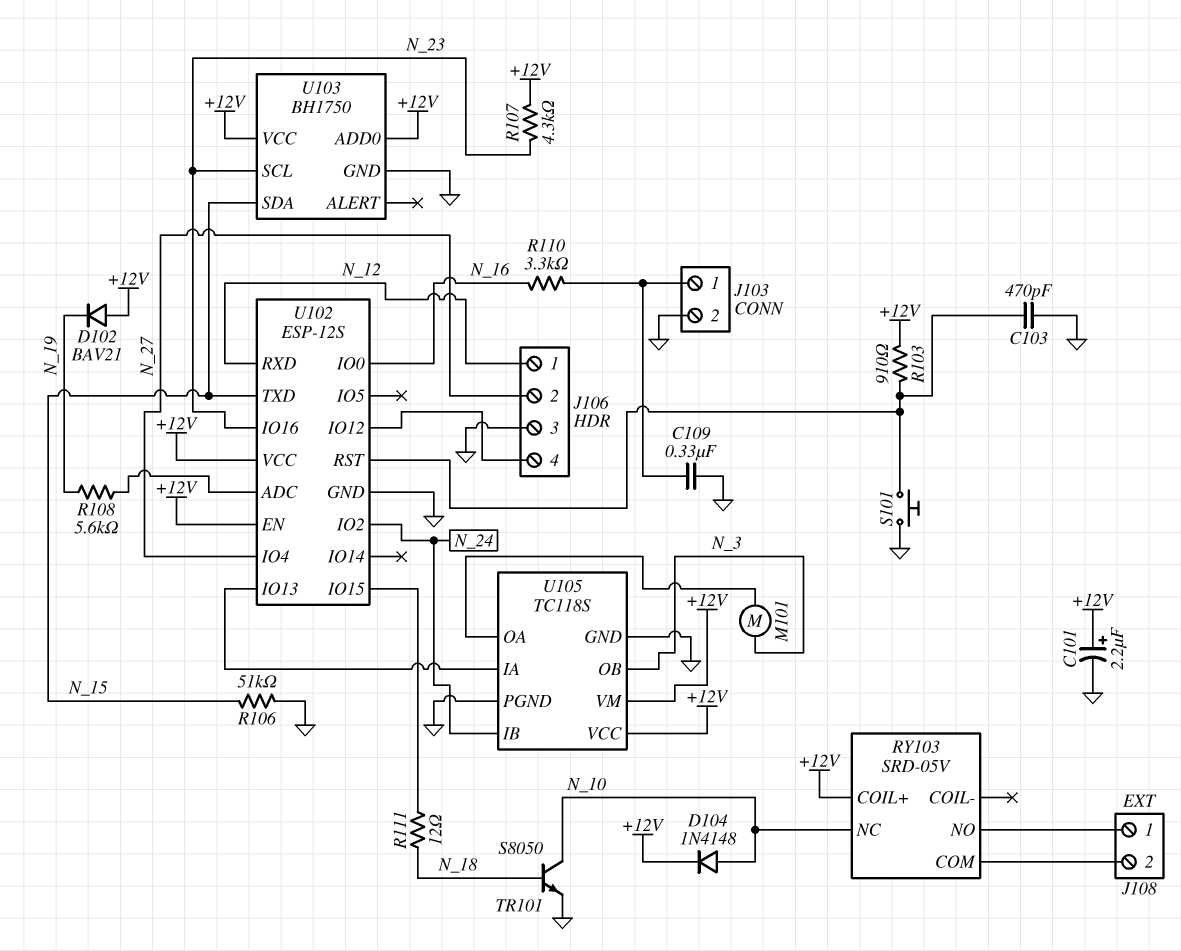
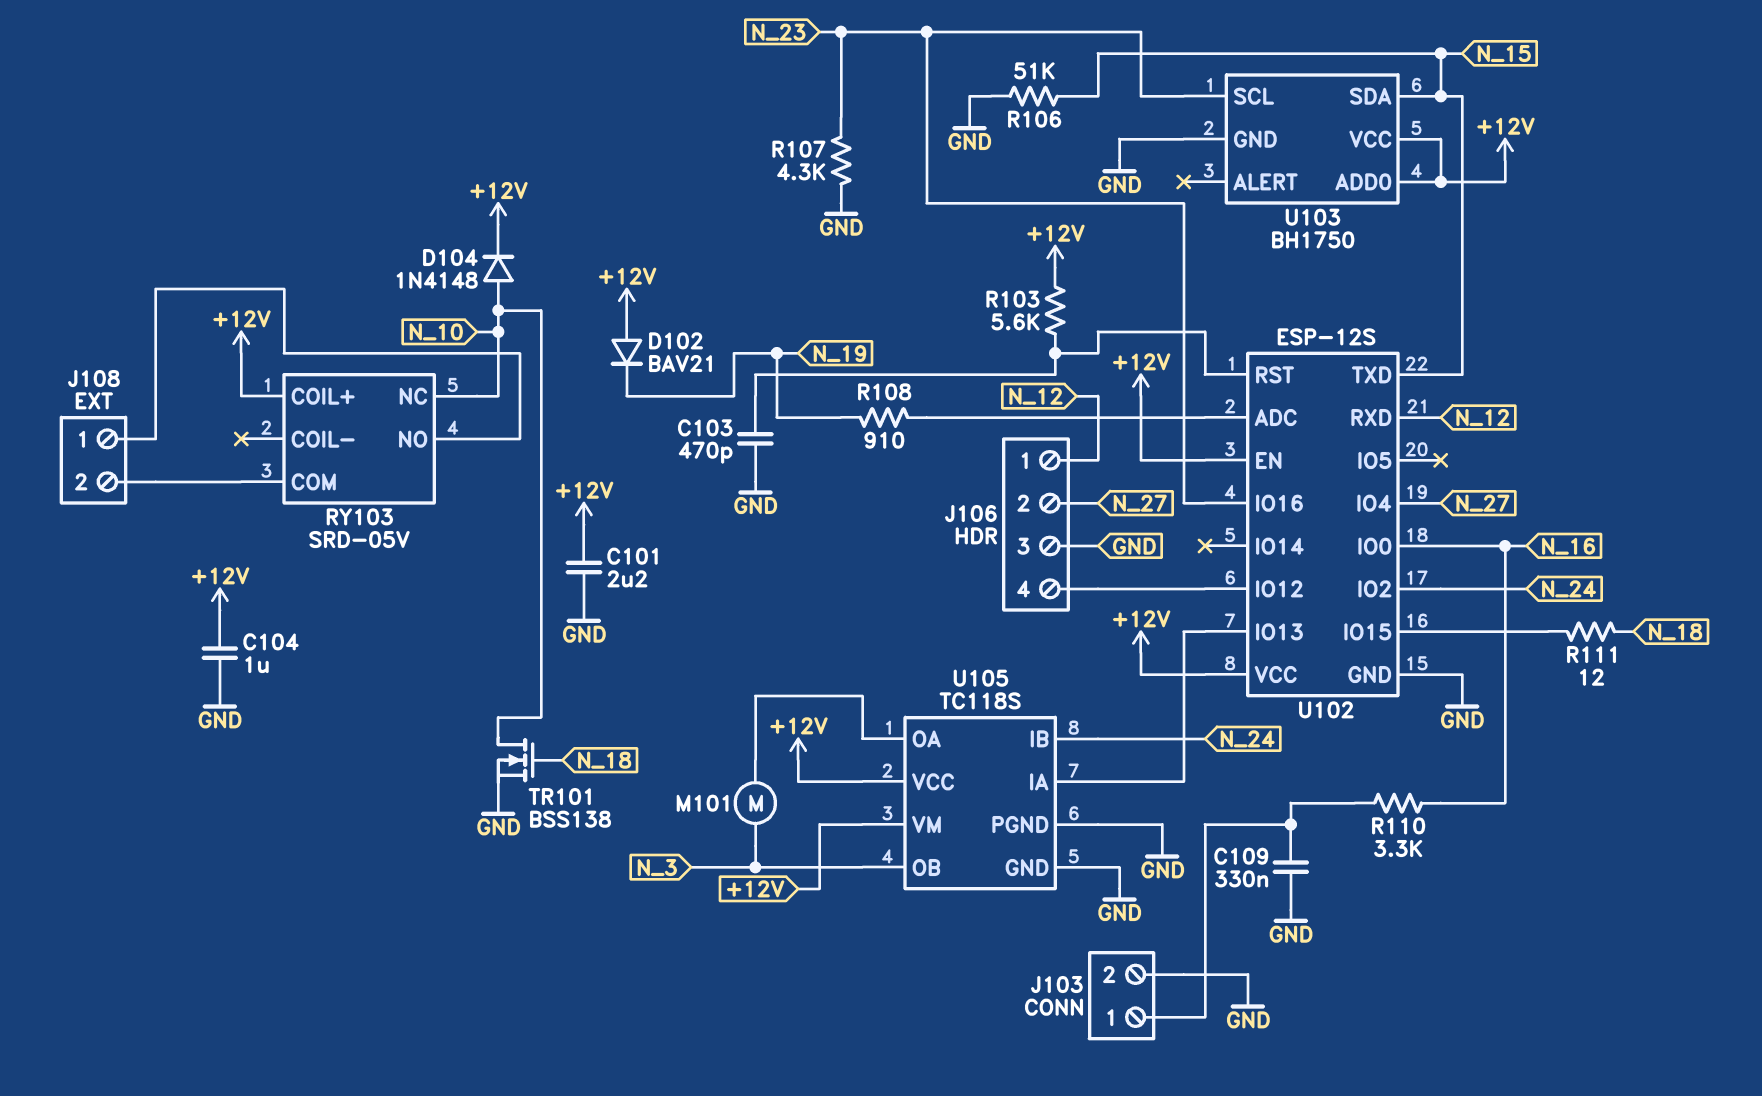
C101: 2.2uF (plus +12V, minus GND) -> 2.2uF (+12V, GND)
C104: none -> 1uF (+12V, GND)
R103: 910 (+12V, U102/RST) -> 5.6k (+12V, U102/RST)
R107: 4.3k (+12V, N_23) -> 4.3k (GND, N_23)
R108: 5.6k (N_19, U102/ADC) -> 910 (N_19, U102/ADC)
S101: button (GND, U102/RST) -> none
TR101: NPN S8050 (B N_18, C N_10, E GND) -> NMOS BSS138 (G N_18, D N_10, S GND)

